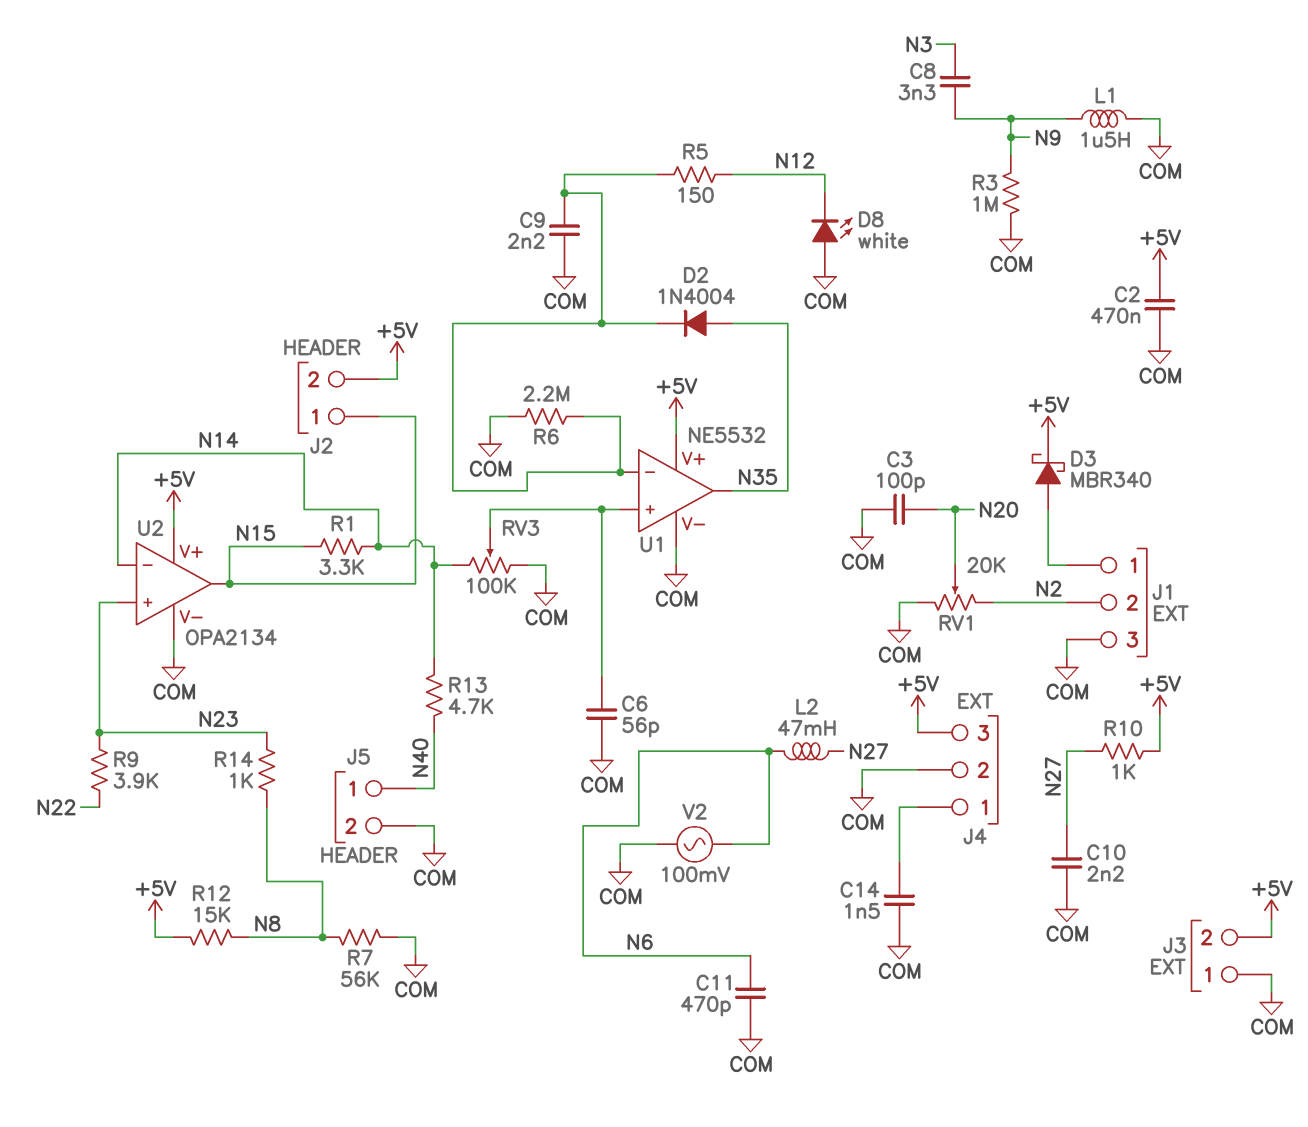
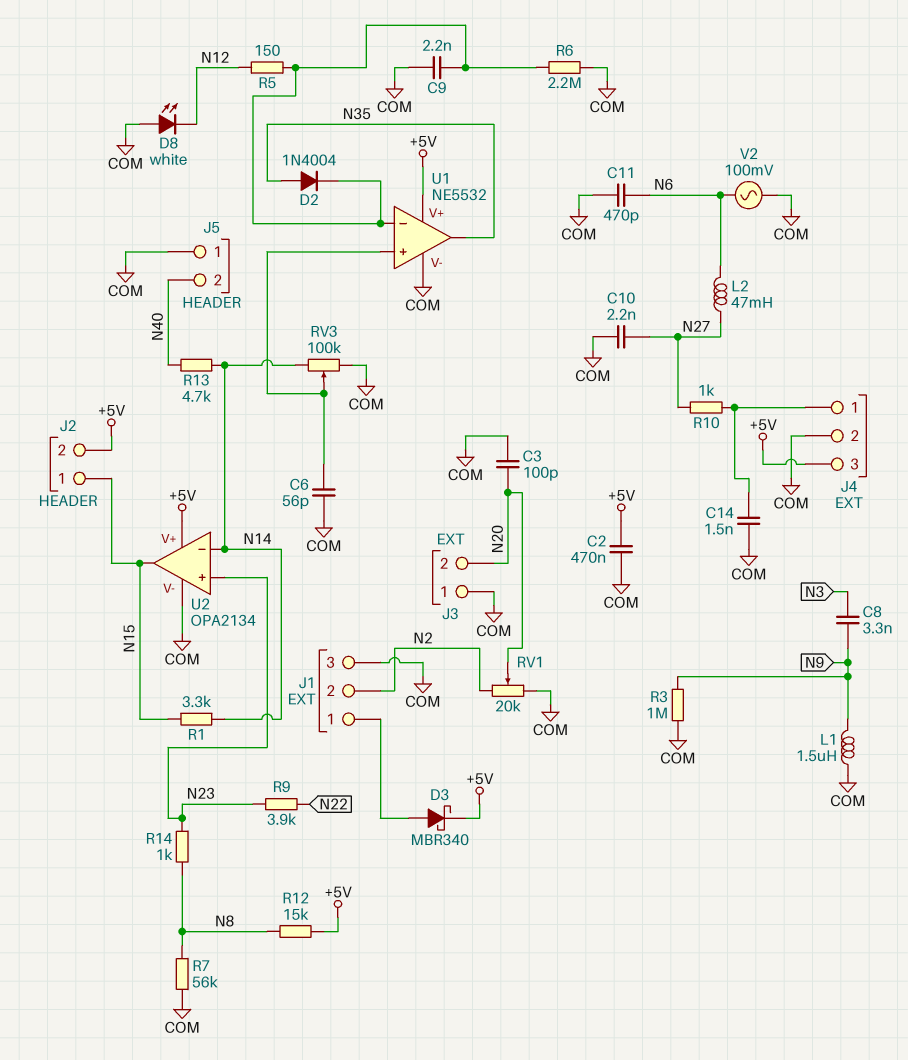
J3 pin 2: +5V -> N20
J5 pin 1: N40 -> COM
J5 pin 2: COM -> N40
R10: 1k (+5V, N27) -> 1k (J4/1, N27)

